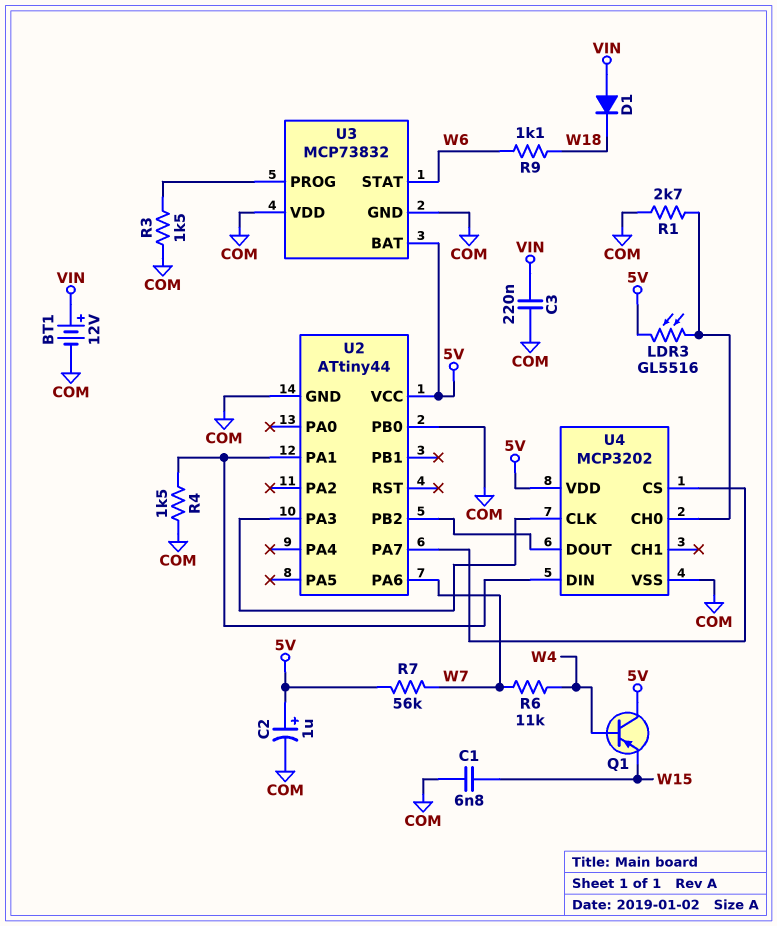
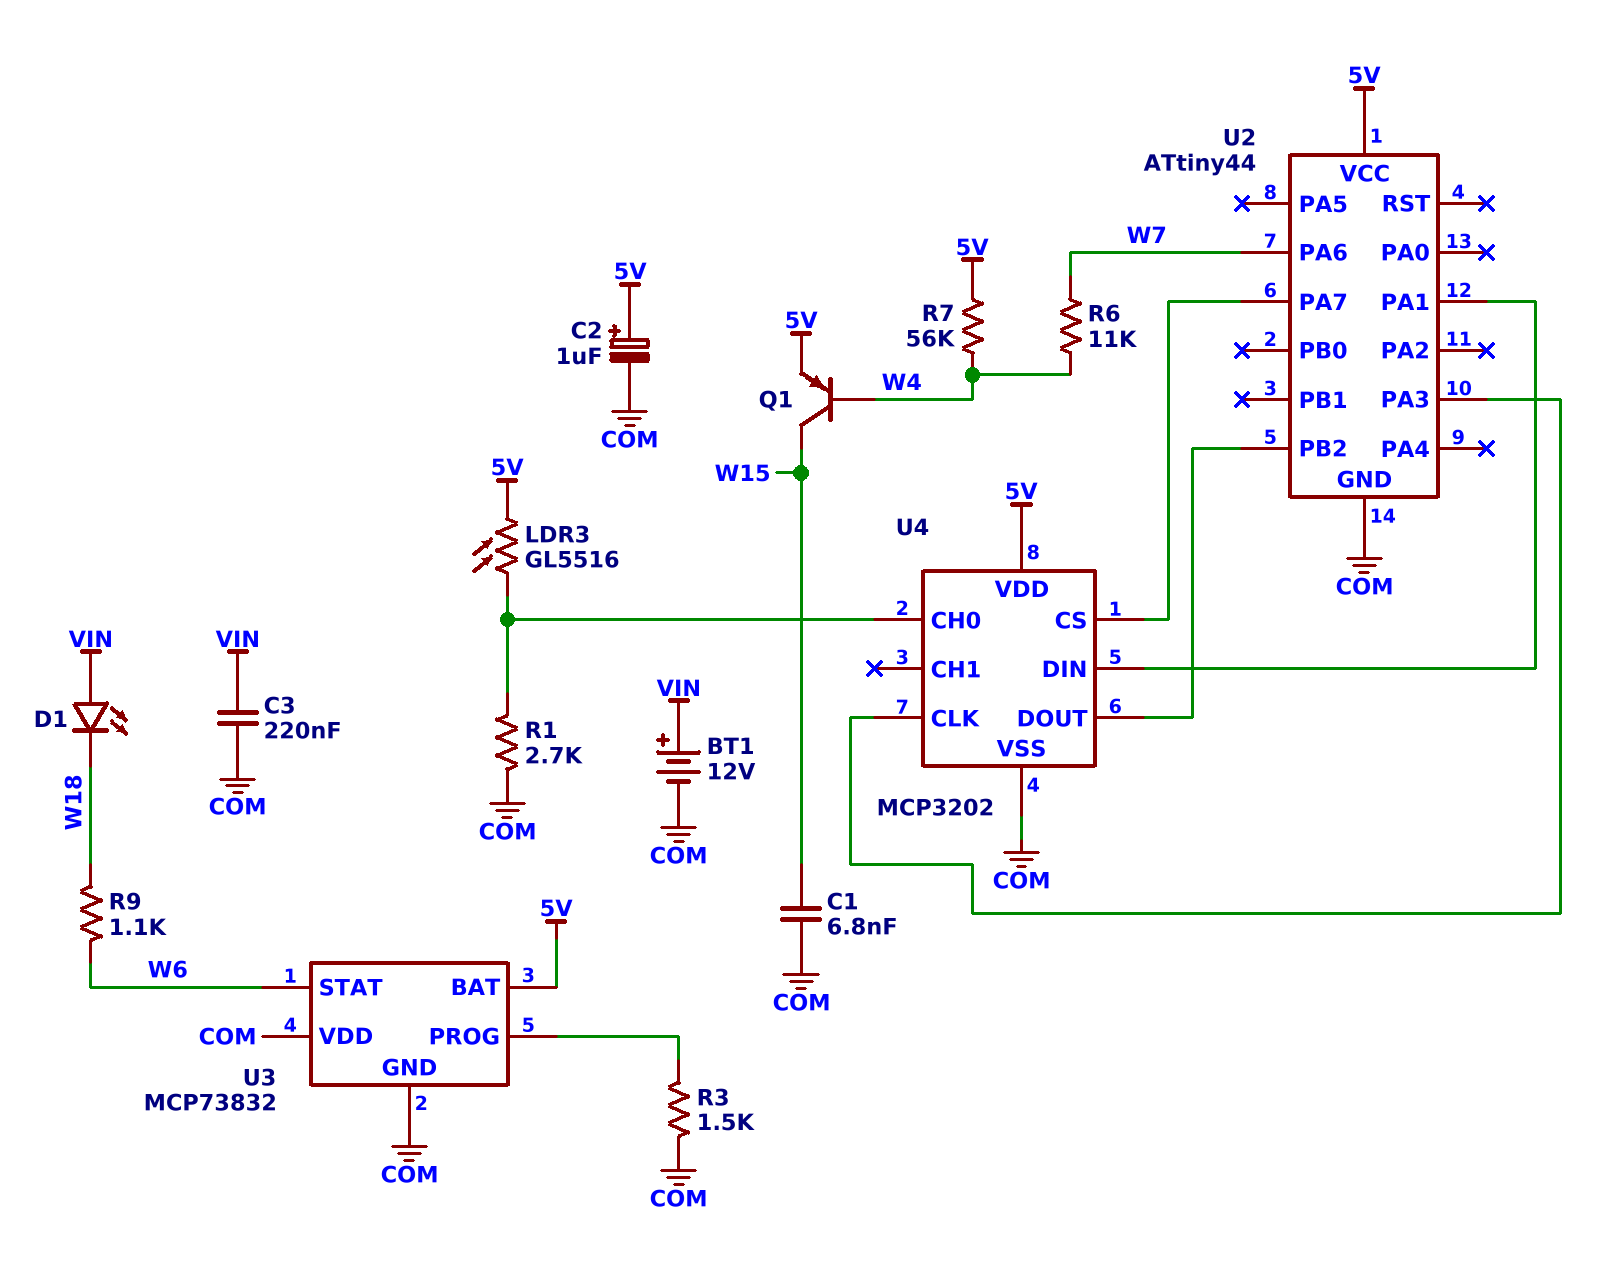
D1: diode (A VIN, K W18) -> LED (A VIN, K W18)
Q1: PNP (B W4, C 5V, E W15) -> PNP (B W4, C W15, E 5V)
R4: 1.5k (COM, U2/PA1) -> none
R7: 56k (5V, W7) -> 56k (5V, W4)
U2 pin PB0: COM -> none

